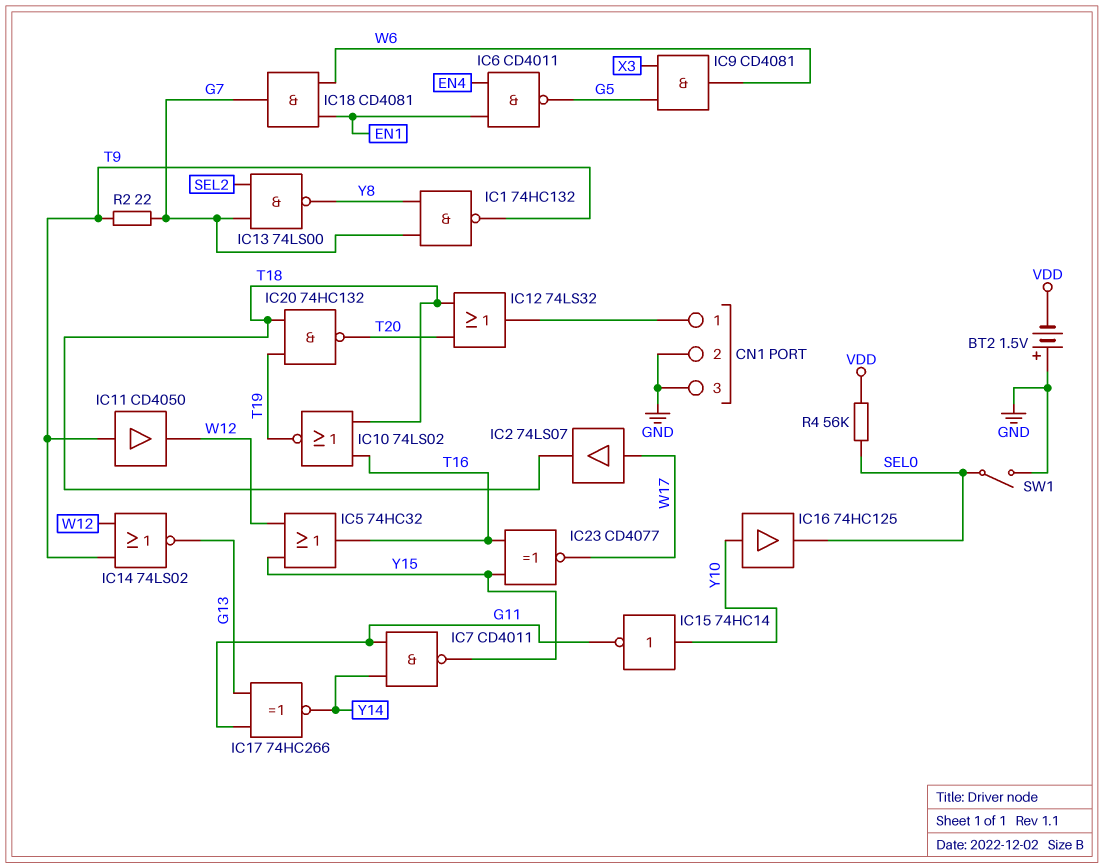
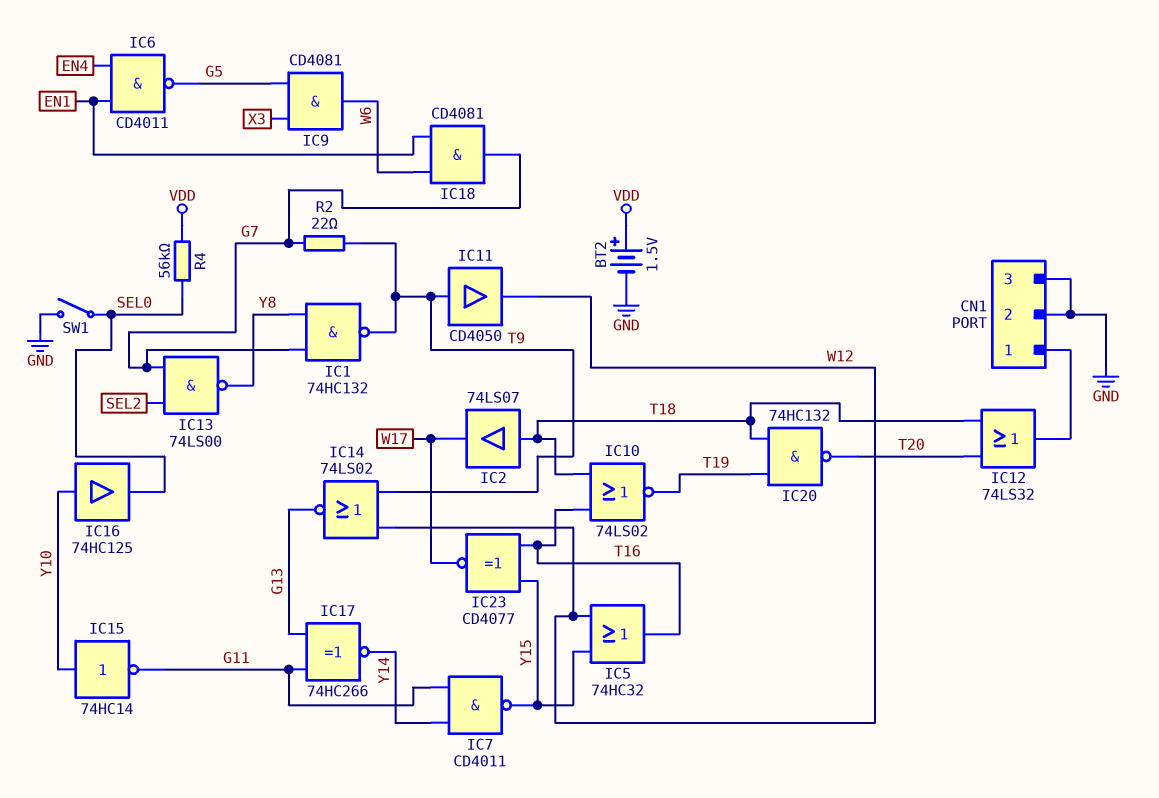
BT2: 1.5V (plus GND, minus VDD) -> 1.5V (plus VDD, minus GND)
IC2: buffer 74LS07 (in W17, out T18) -> buffer 74LS07 (in T18, out W17)

